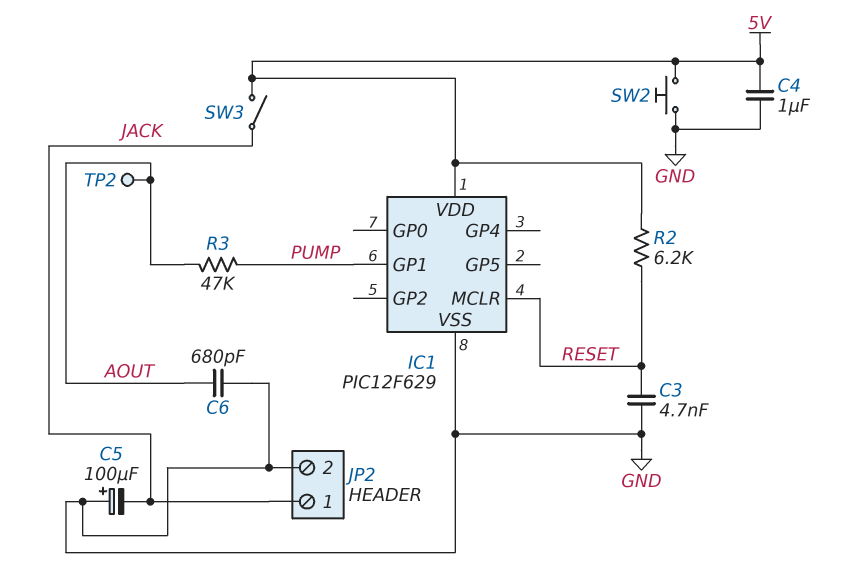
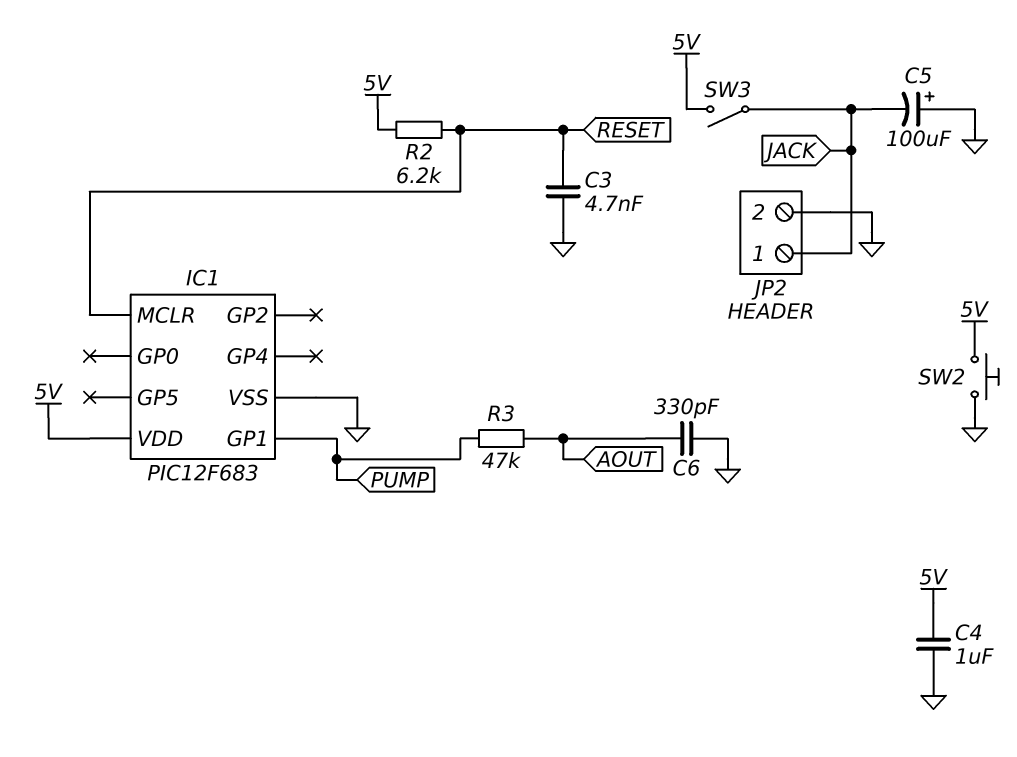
C6: 680pF (AOUT, GND) -> 330pF (AOUT, GND)
IC1: PIC12F629 -> PIC12F683
TP2: test point (AOUT) -> none

